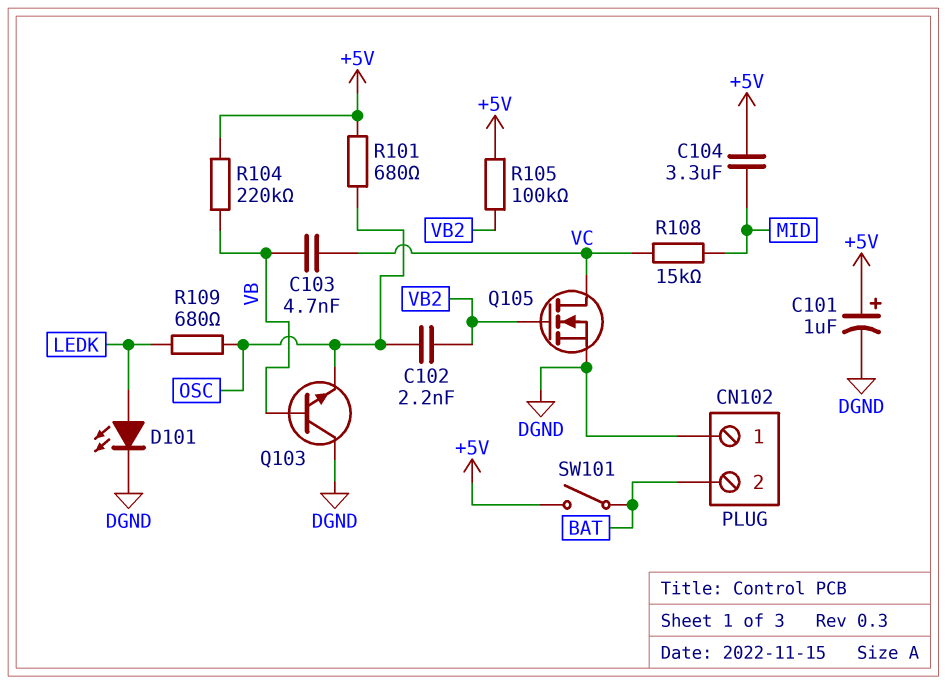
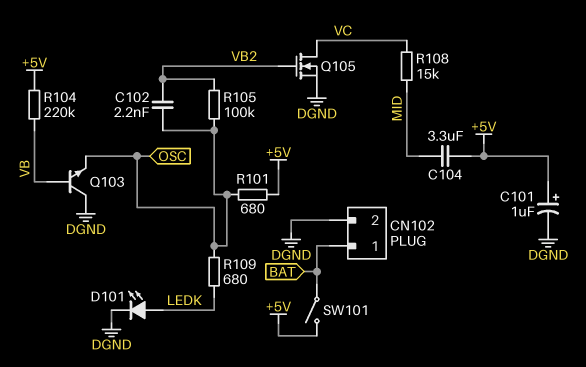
C103: 4.7nF (VB, VC) -> none
CN102 pin 1: DGND -> BAT
CN102 pin 2: BAT -> DGND
R105: 100k (+5V, VB2) -> 100k (OSC, VB2)

